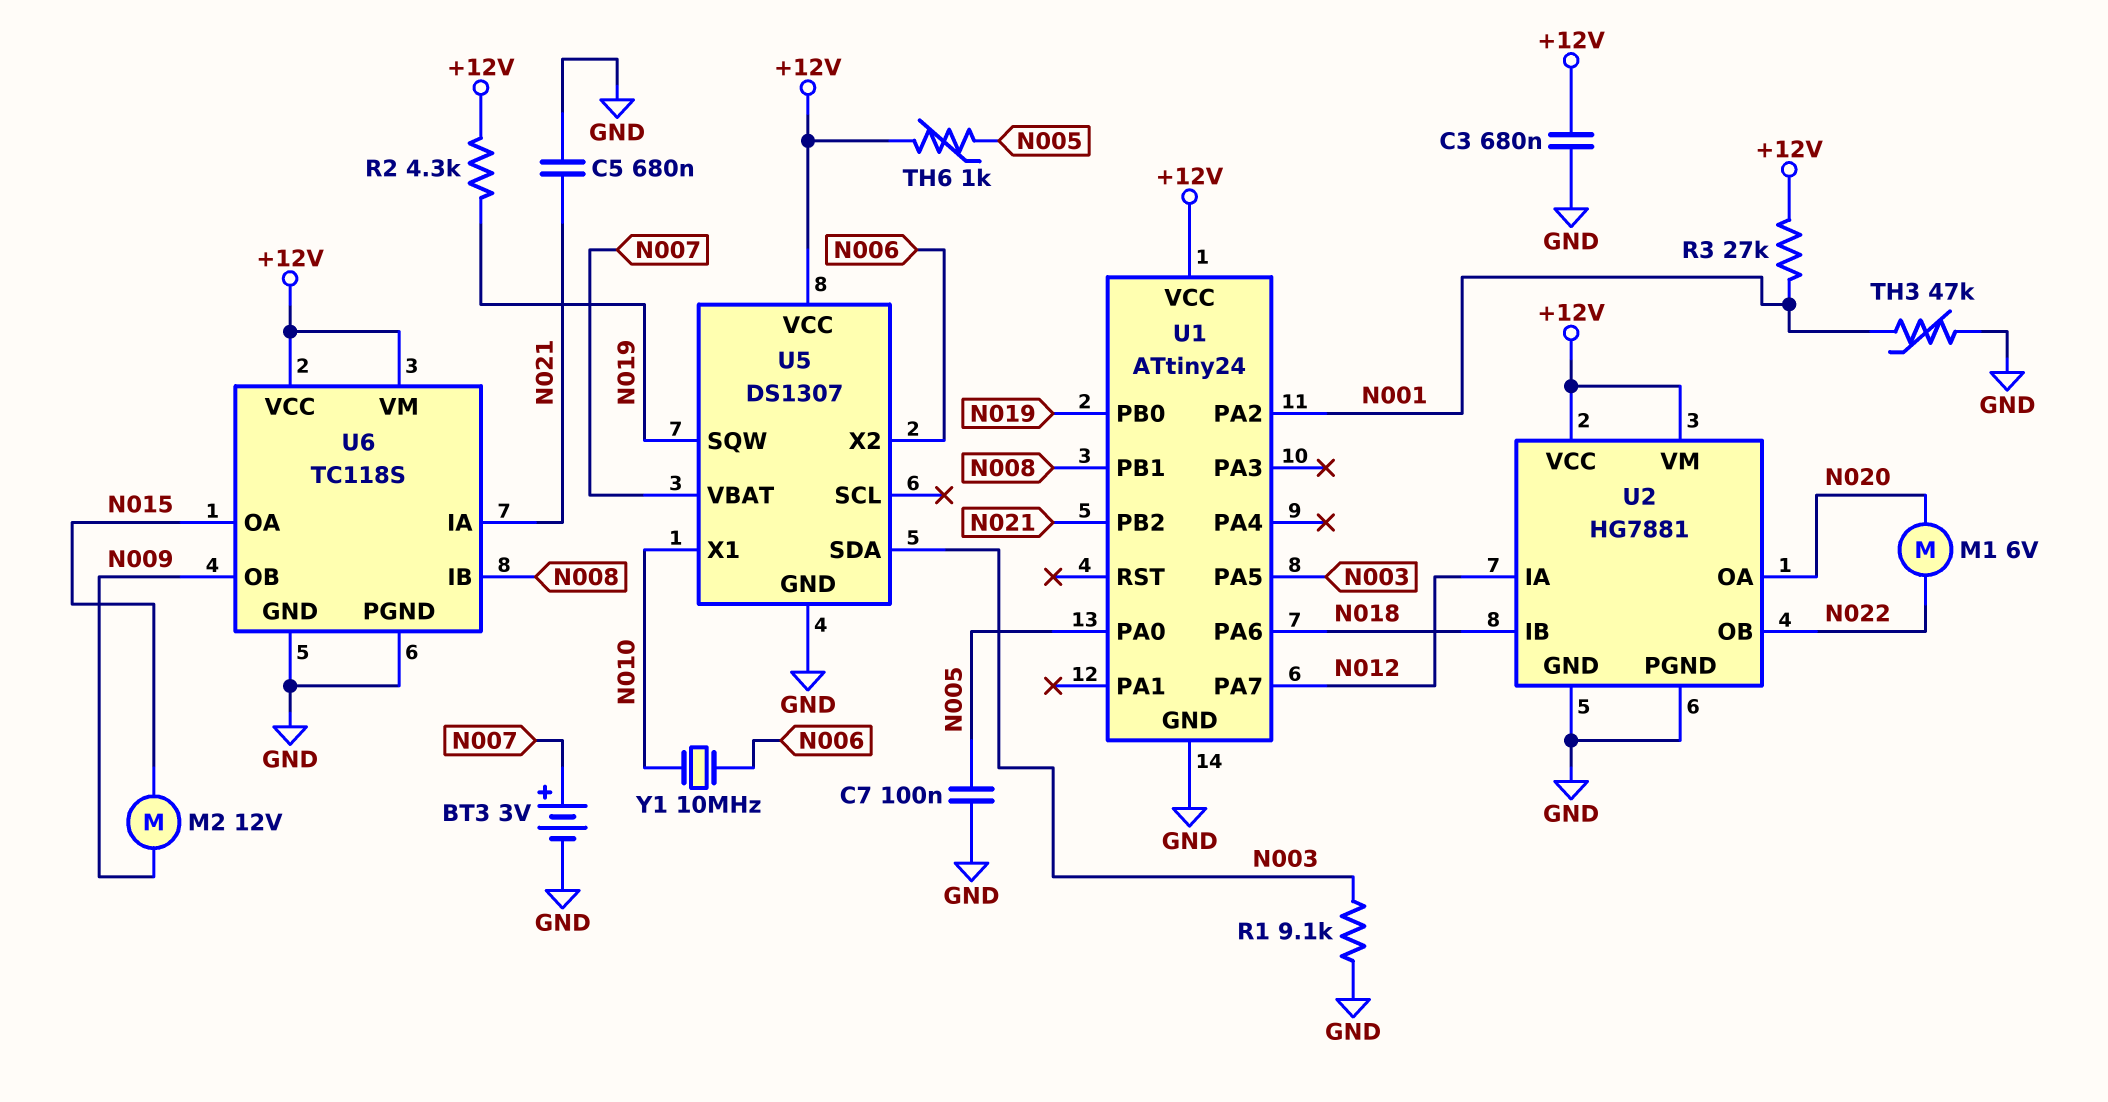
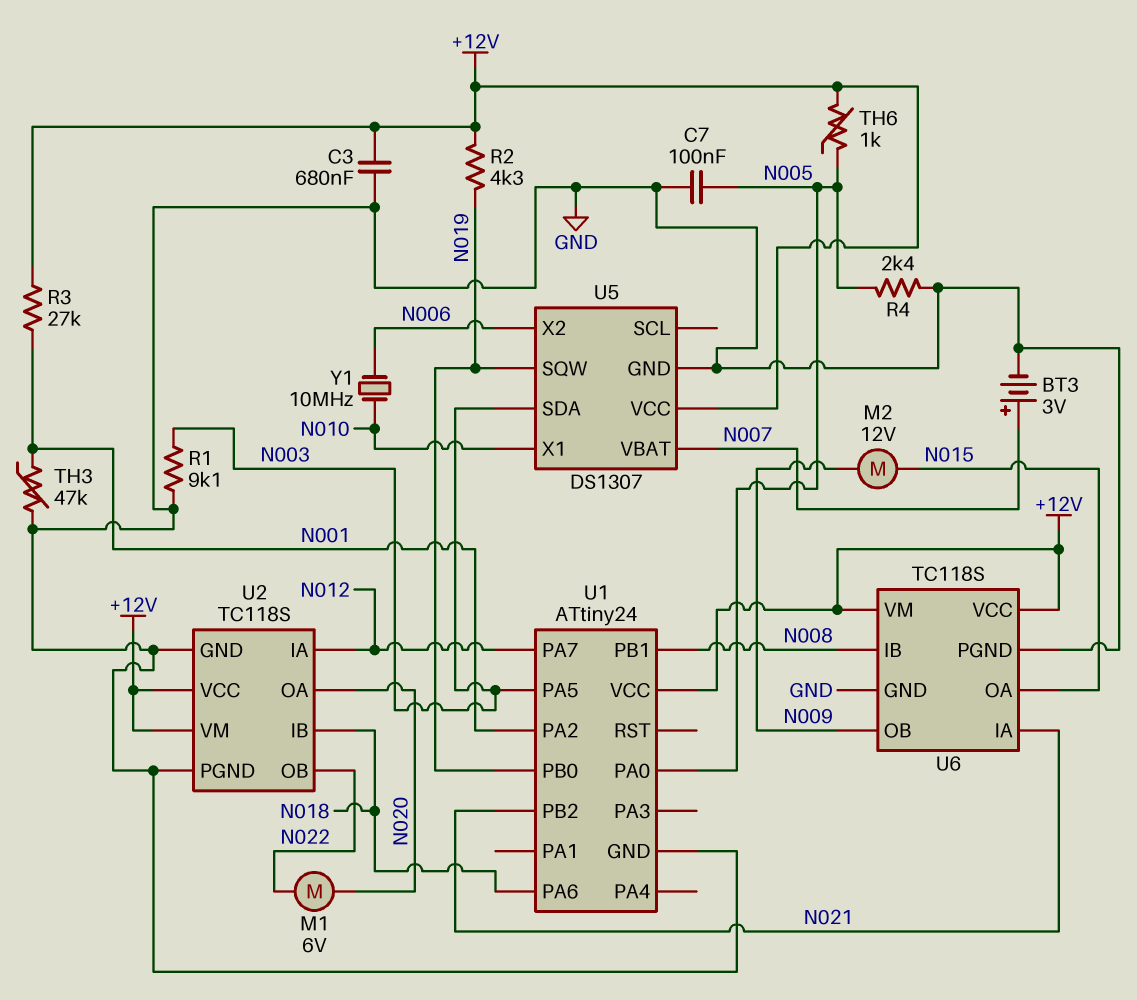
C5: 680nF (GND, N021) -> none
R4: none -> 2.4k (GND, N005)
U2: HG7881 -> TC118S

